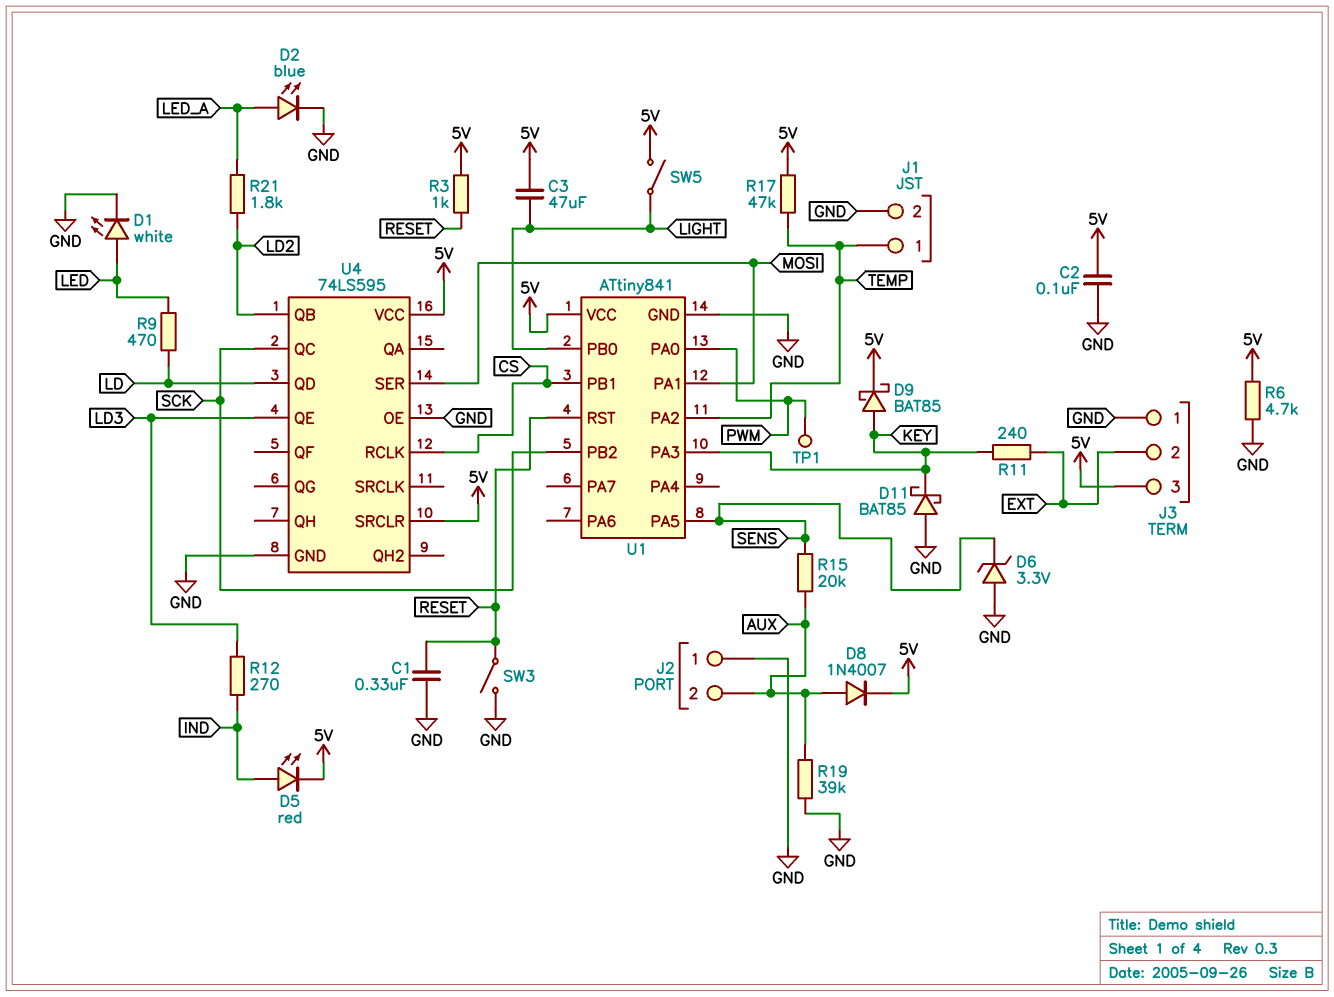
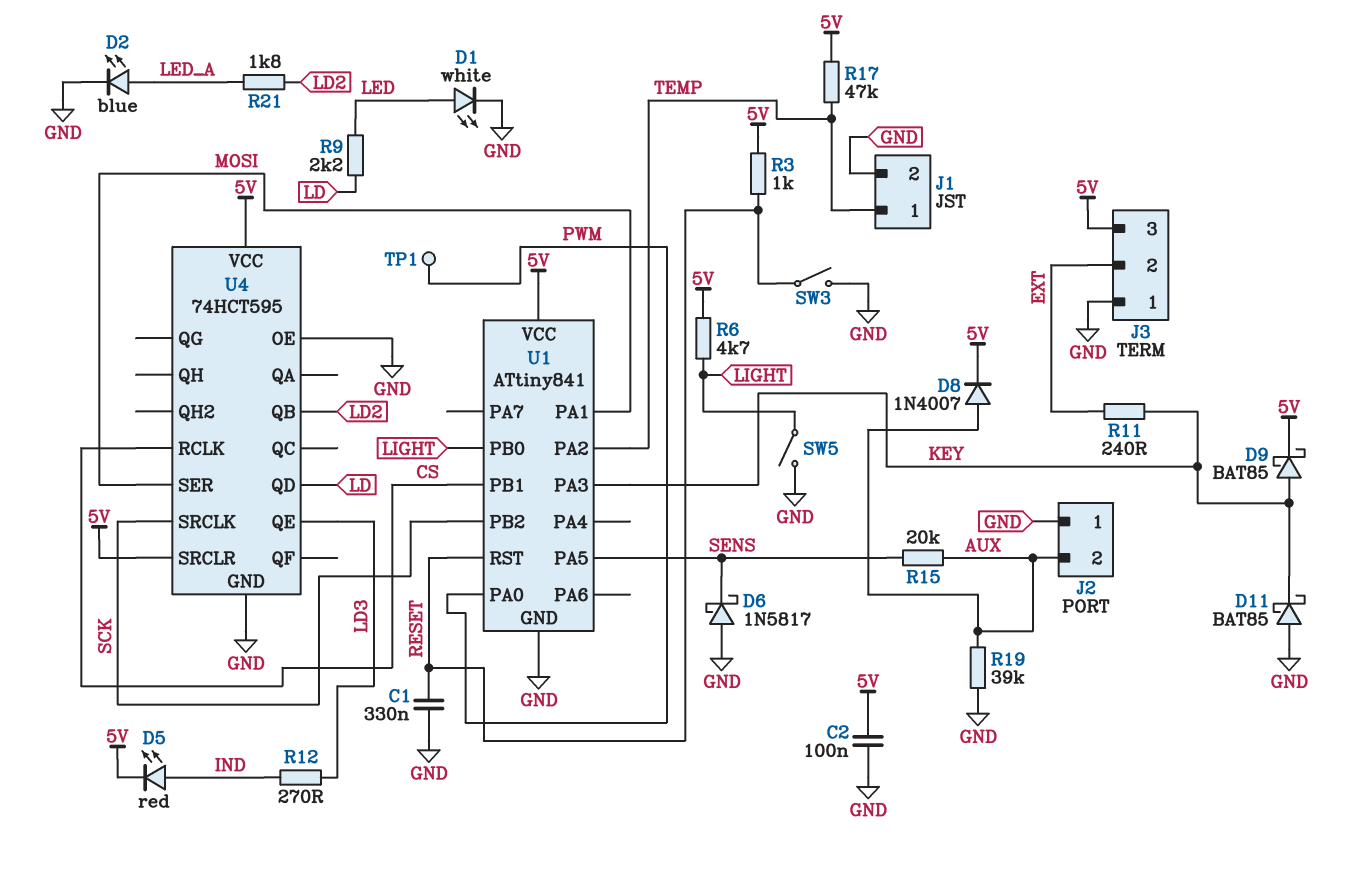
C3: 47uF (5V, LIGHT) -> none
D6: zener 3.3V (A GND, K SENS) -> schottky 1N5817 (A GND, K SENS)
R6: 4.7k (5V, GND) -> 4.7k (5V, LIGHT)
R9: 470 (LD, LED) -> 2.2k (LD, LED)
SW5: switch (5V, LIGHT) -> switch (GND, LIGHT)
U4: 74LS595 -> 74HCT595
U4 pin QC: SCK -> none
U4 pin SRCLK: none -> SCK

